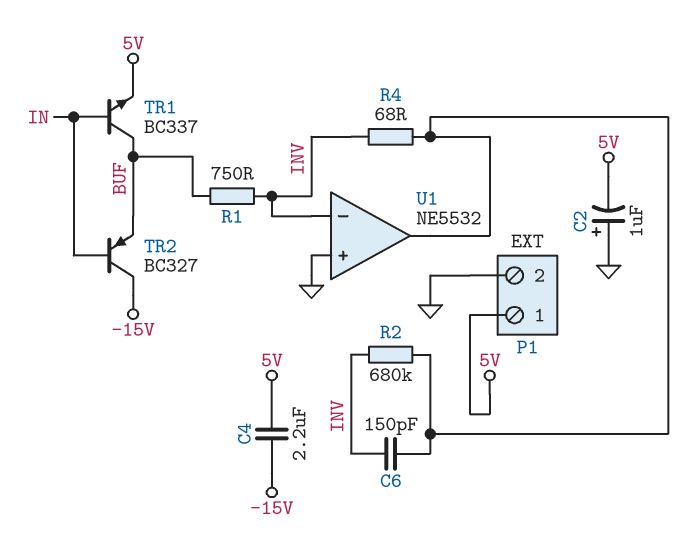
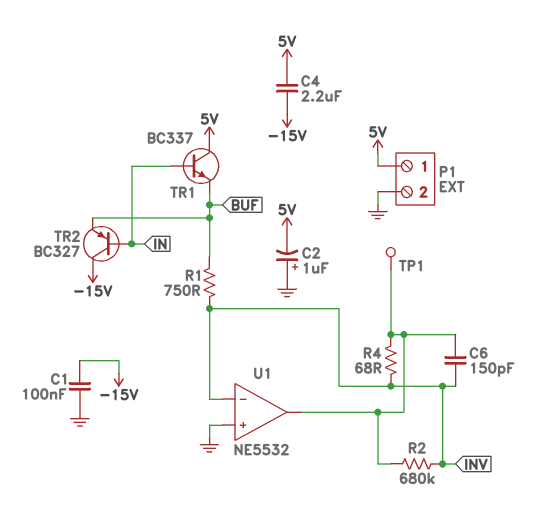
C1: none -> 100nF (-15V, GND)
TP1: none -> test point (U1/out)
TR1: NPN BC337 (B IN, C BUF, E 5V) -> NPN BC337 (B IN, C 5V, E BUF)

